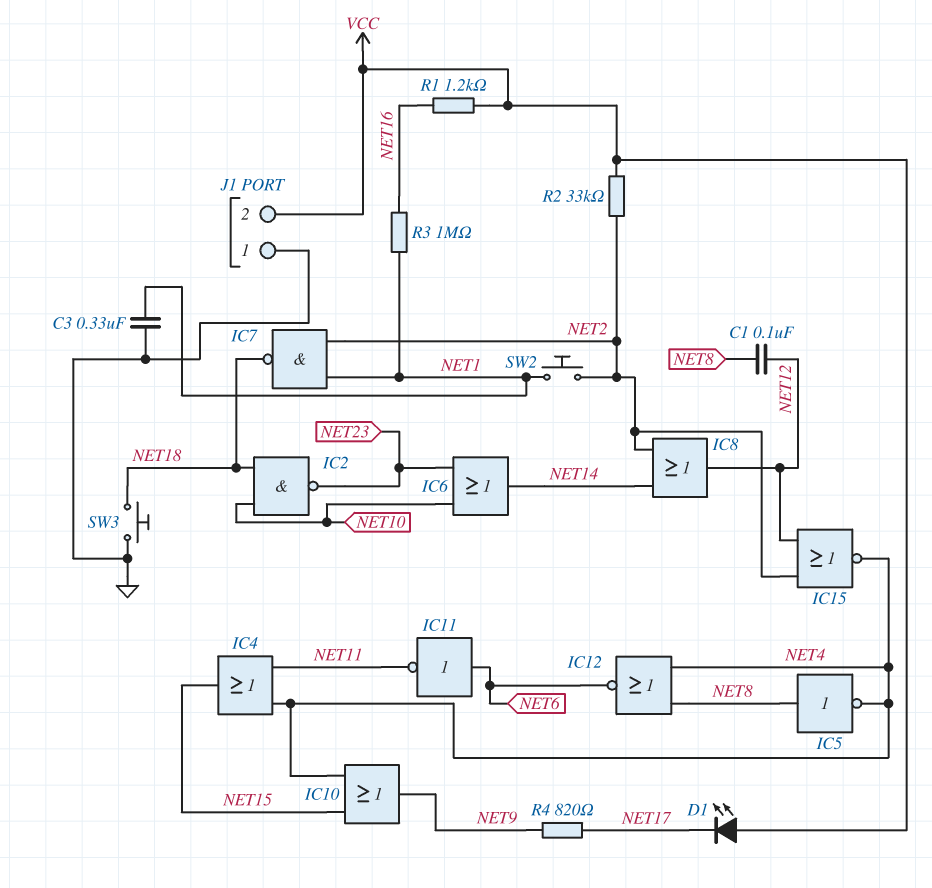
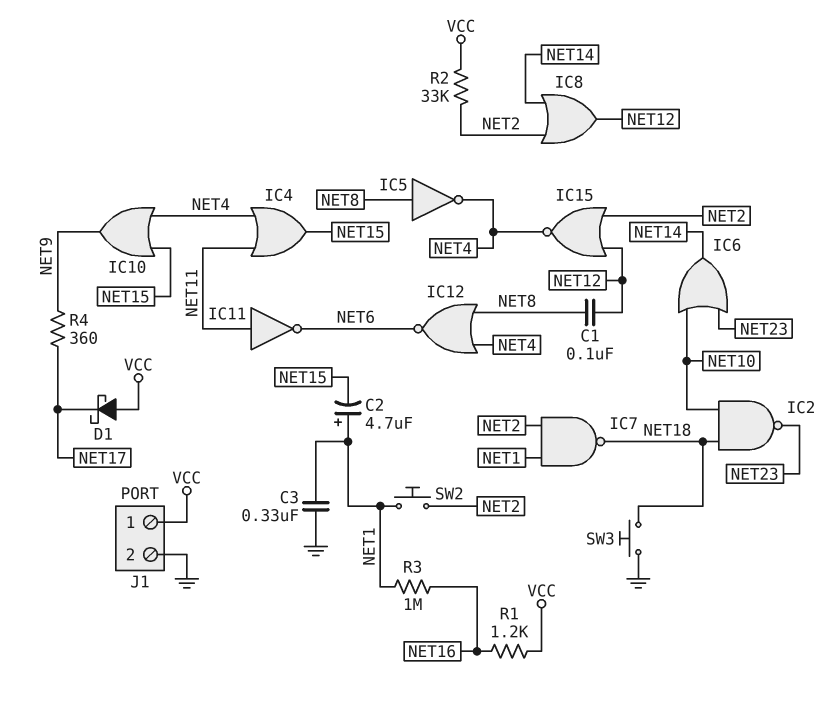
C2: none -> 4.7uF (plus NET1, minus NET15)
D1: LED (A VCC, K NET17) -> schottky (A VCC, K NET17)
IC11: NOT (in NET6, out NET11) -> NOT (in NET11, out NET6)
J1 pin 1: GND -> VCC
J1 pin 2: VCC -> GND
R4: 820 (NET9, NET17) -> 360 (NET9, NET17)

